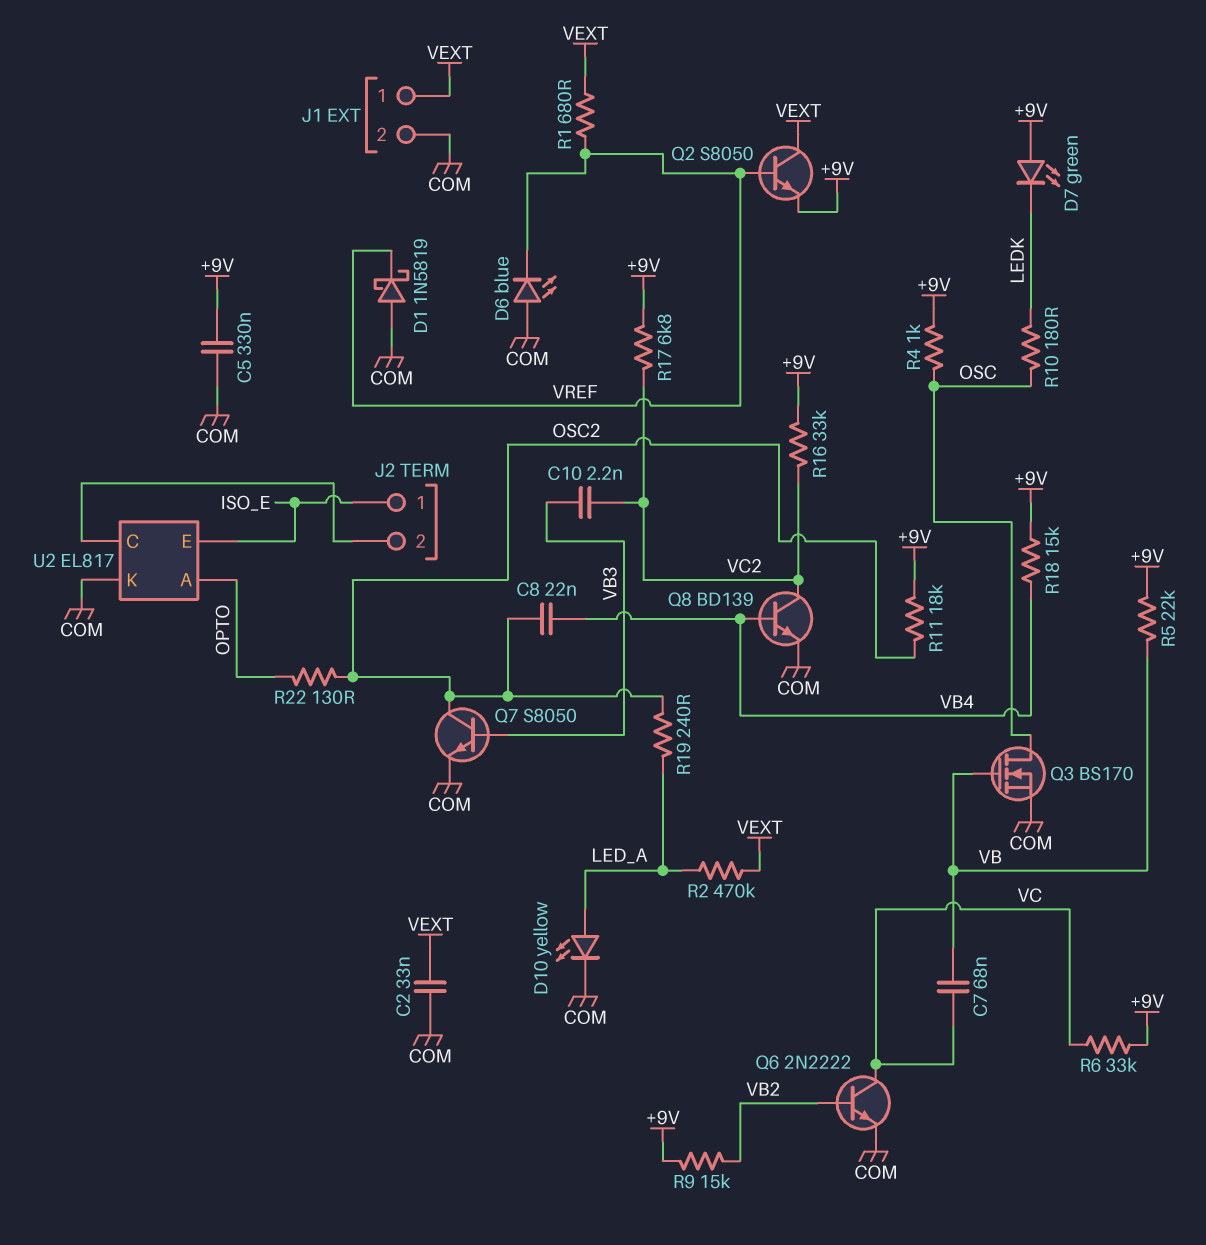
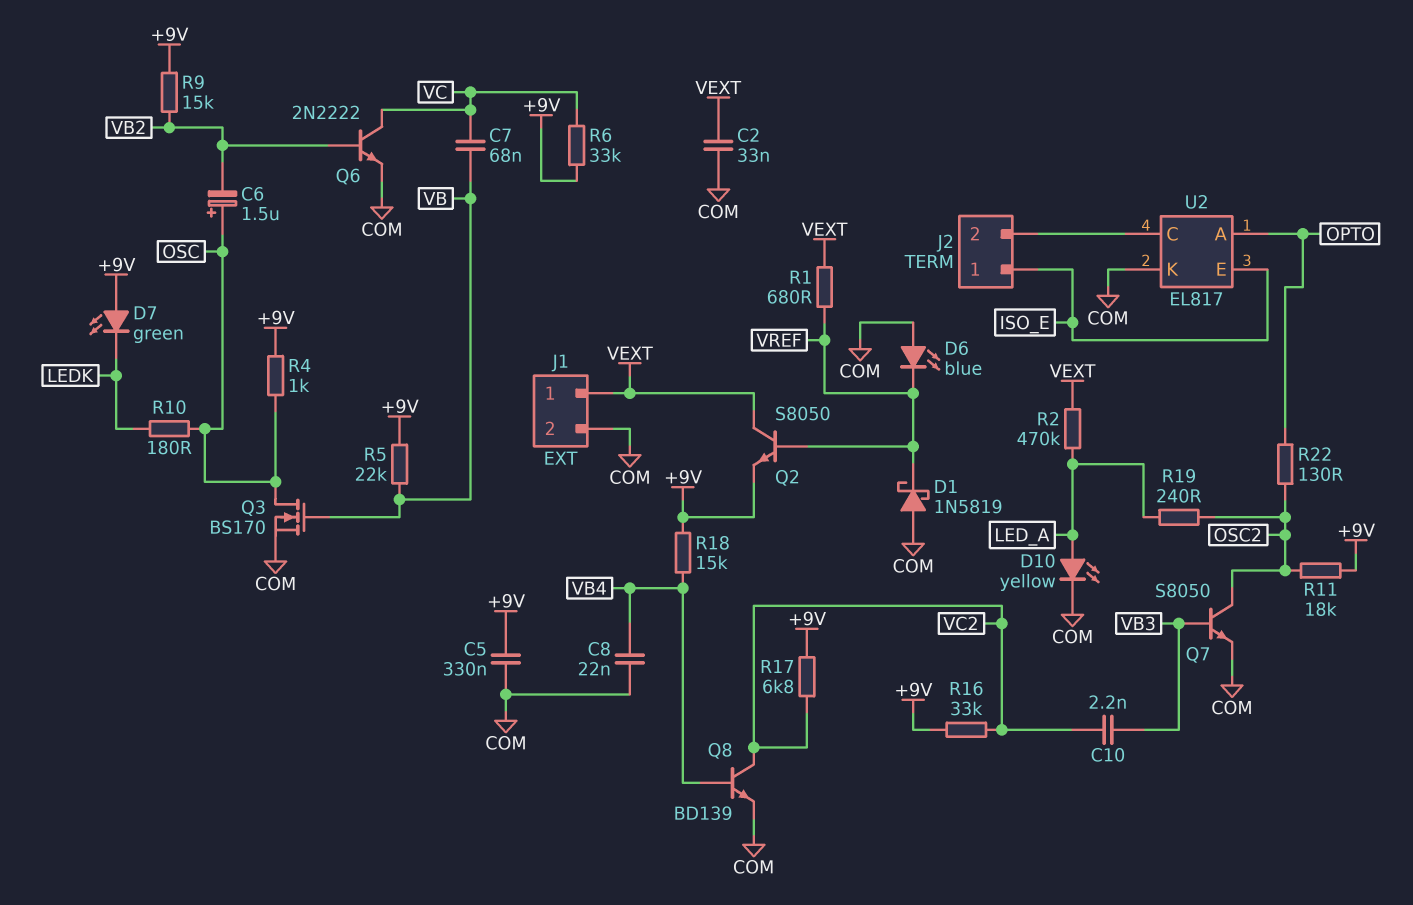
C6: none -> 1.5uF (plus OSC, minus VB2)
C8: 22nF (OSC2, VB4) -> 22nF (COM, VB4)

